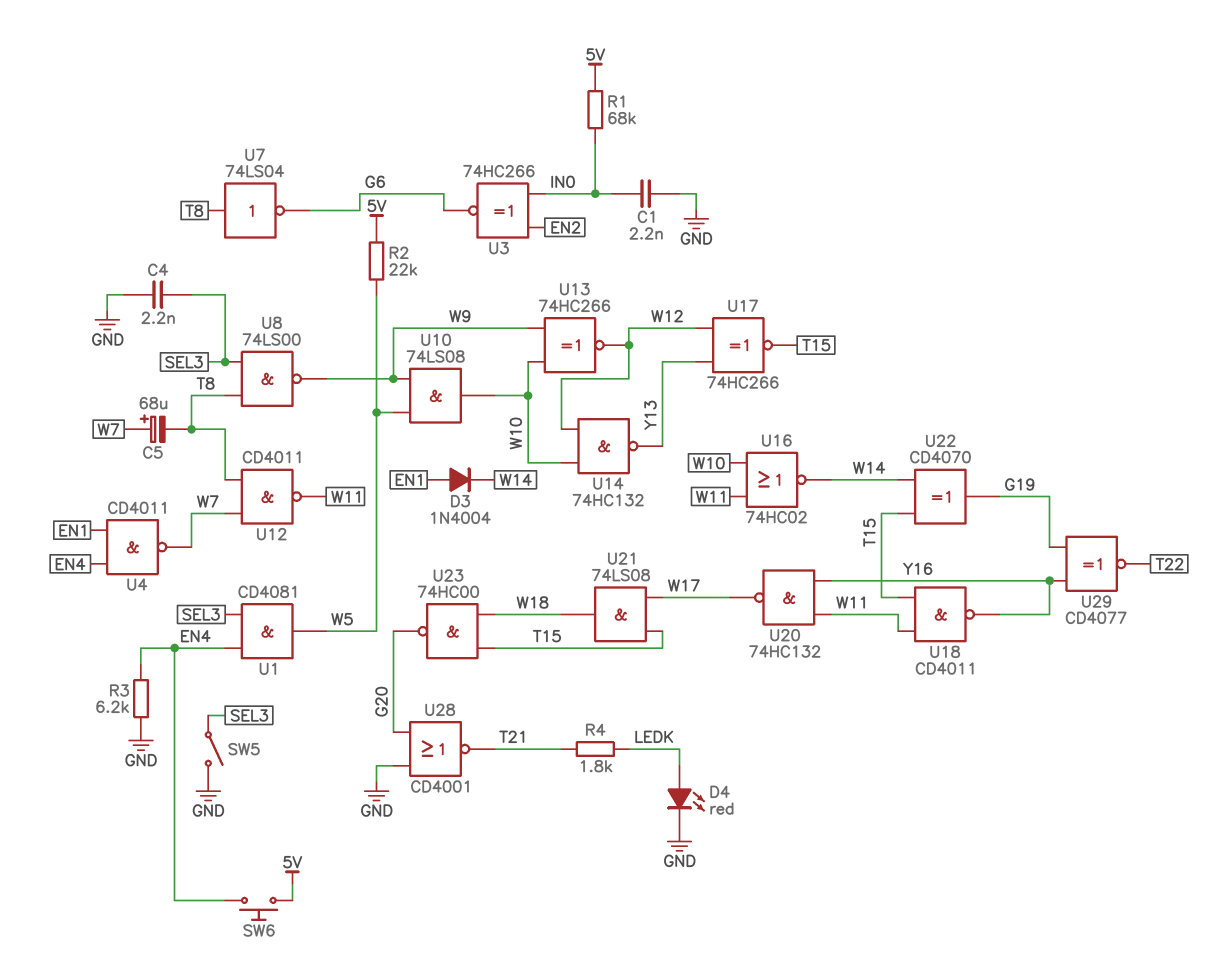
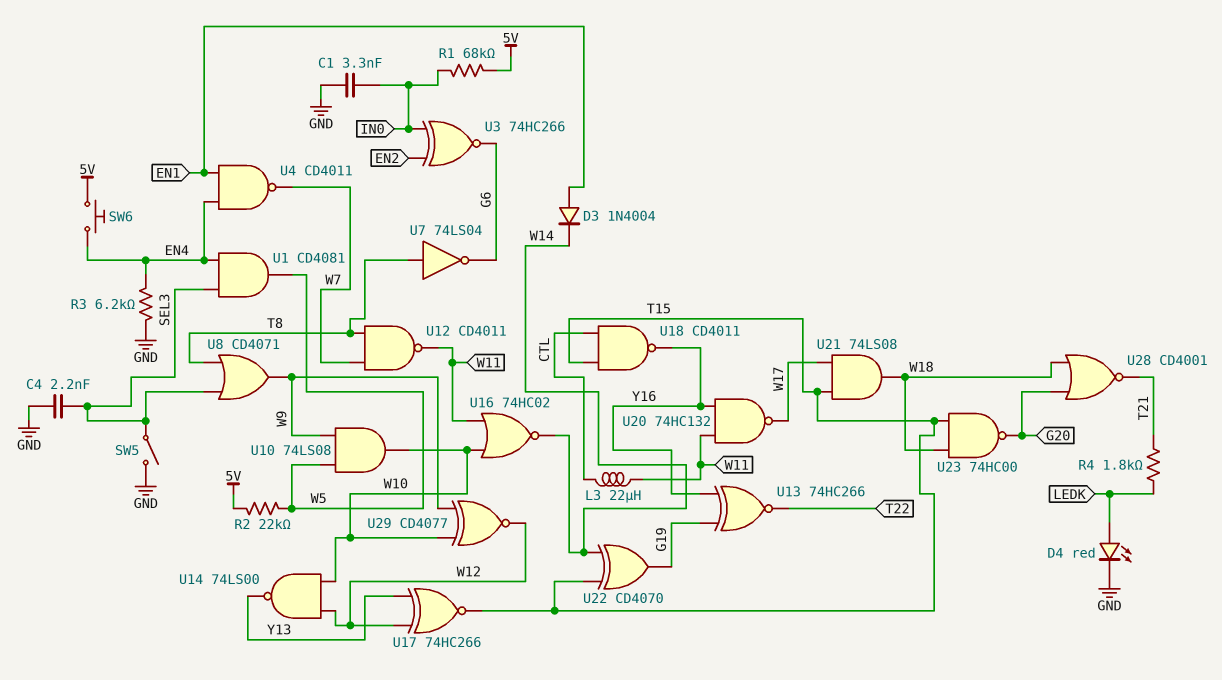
C1: 2.2nF (GND, IN0) -> 3.3nF (GND, IN0)
C5: 68uF (plus W7, minus T8) -> none
L3: none -> 22uH (CTL, W11)
U8: NAND 74LS00 (in SEL3, in T8, out W9) -> OR CD4071 (in SEL3, in T8, out W9)
U13: XNOR 74HC266 (in W9, in W10, out W12) -> XNOR 74HC266 (in G19, in Y16, out T22)
U14: NAND 74HC132 (in W10, in W12, out Y13) -> NAND 74LS00 (in W10, in W12, out Y13)
U18: NAND CD4011 (in T15, in W11, out Y16) -> NAND CD4011 (in CTL, in T15, out Y16)
U28: NOR CD4001 (in G20, in GND, out T21) -> NOR CD4001 (in G20, in W18, out T21)
U29: XNOR CD4077 (in G19, in Y16, out T22) -> XNOR CD4077 (in W9, in W10, out W12)

